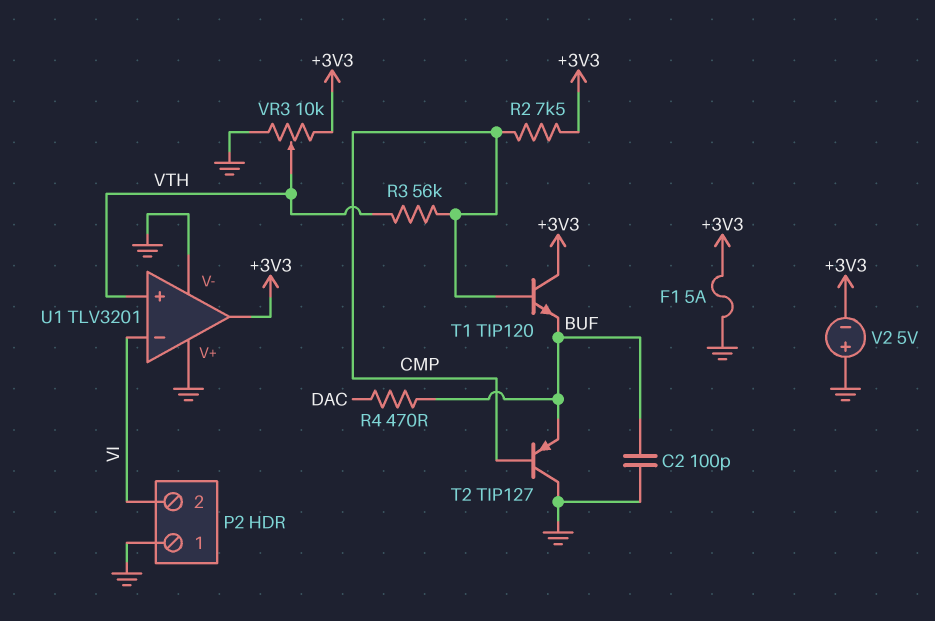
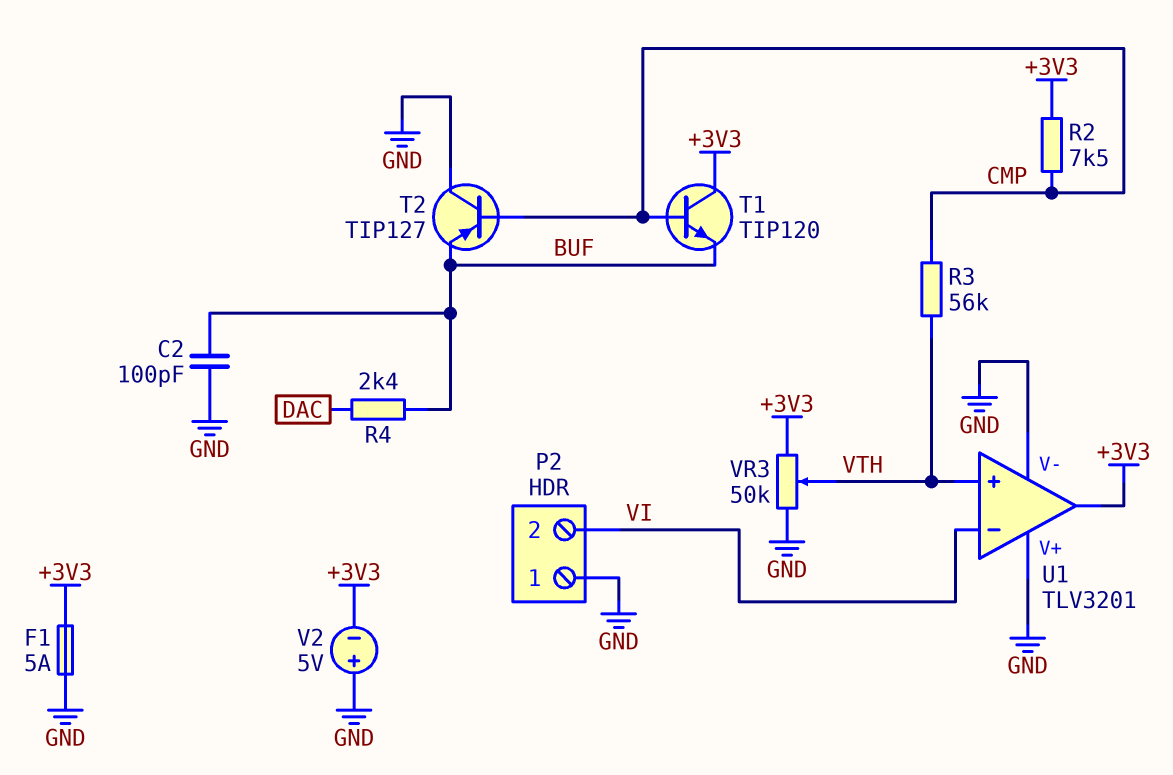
R4: 470 (BUF, DAC) -> 2.4k (BUF, DAC)
VR3: 10k (+3V3, GND, wiper VTH) -> 50k (+3V3, GND, wiper VTH)

